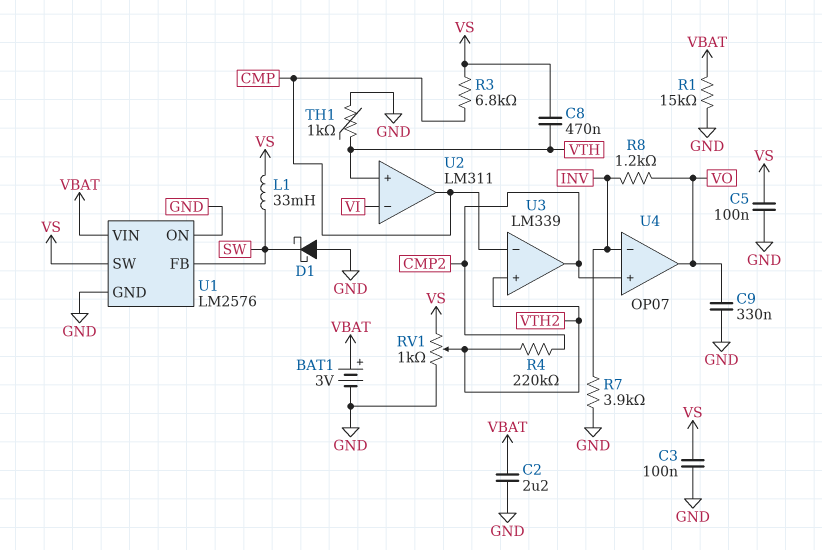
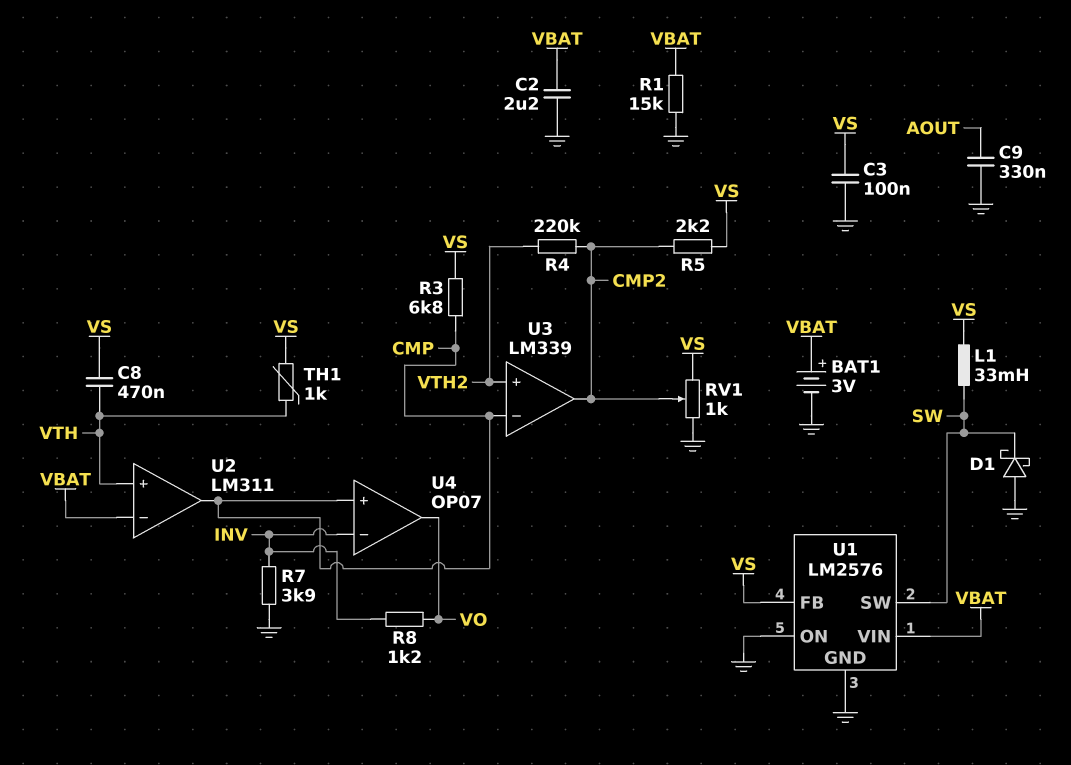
C5: 100nF (GND, VS) -> none
C9: 330nF (GND, VO) -> 330nF (AOUT, GND)
R5: none -> 2.2k (CMP2, VS)
RV1: 1k (GND, VS, wiper VTH2) -> 1k (GND, VS, wiper CMP2)
TH1: 1k (GND, VTH) -> 1k (VS, VTH)
U1 pin FB: SW -> VS
U1 pin SW: VS -> SW
U2 pin in-: VI -> VBAT
U4 pin in+: CMP2 -> CMP

